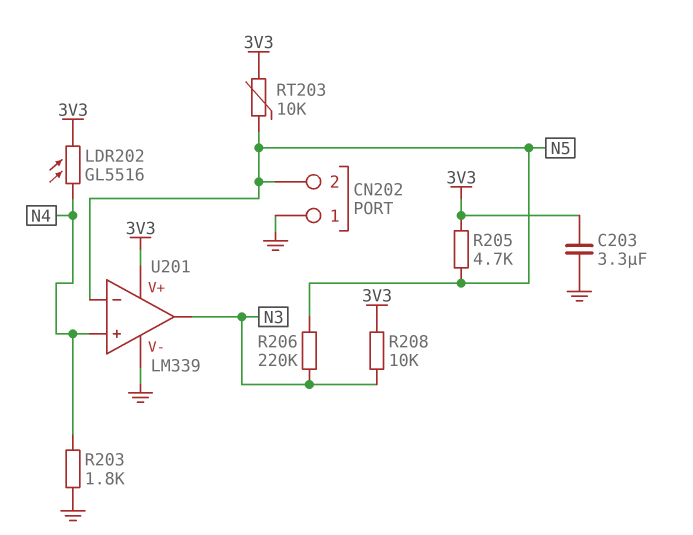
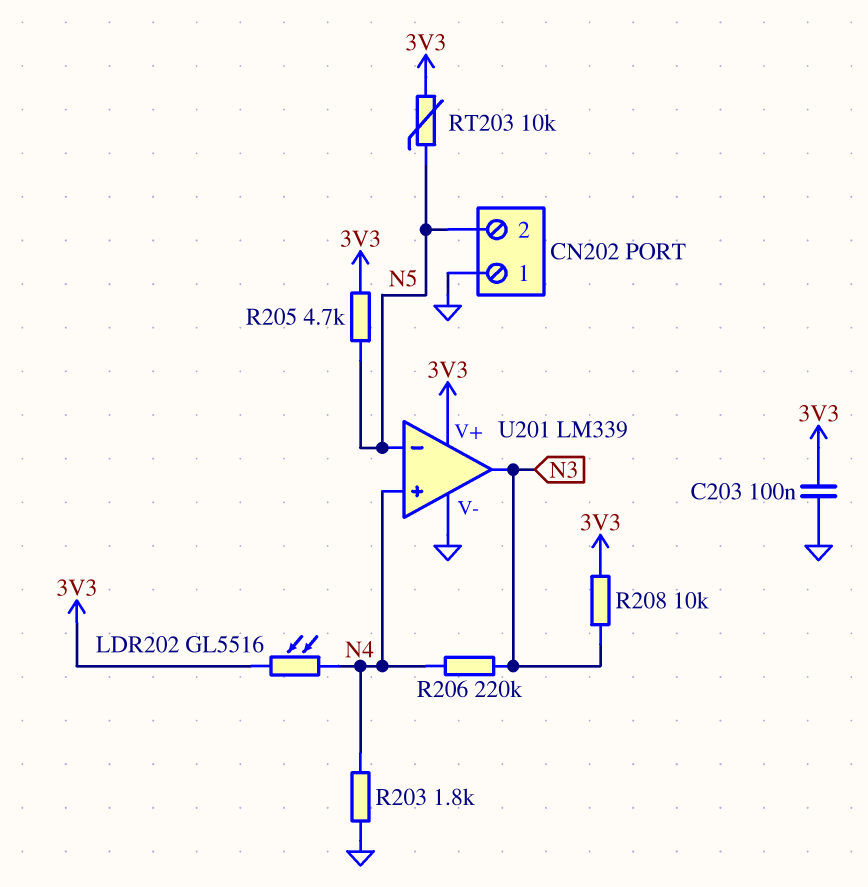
C203: 3.3uF (3V3, GND) -> 100nF (3V3, GND)
R206: 220k (N3, N5) -> 220k (N3, N4)

